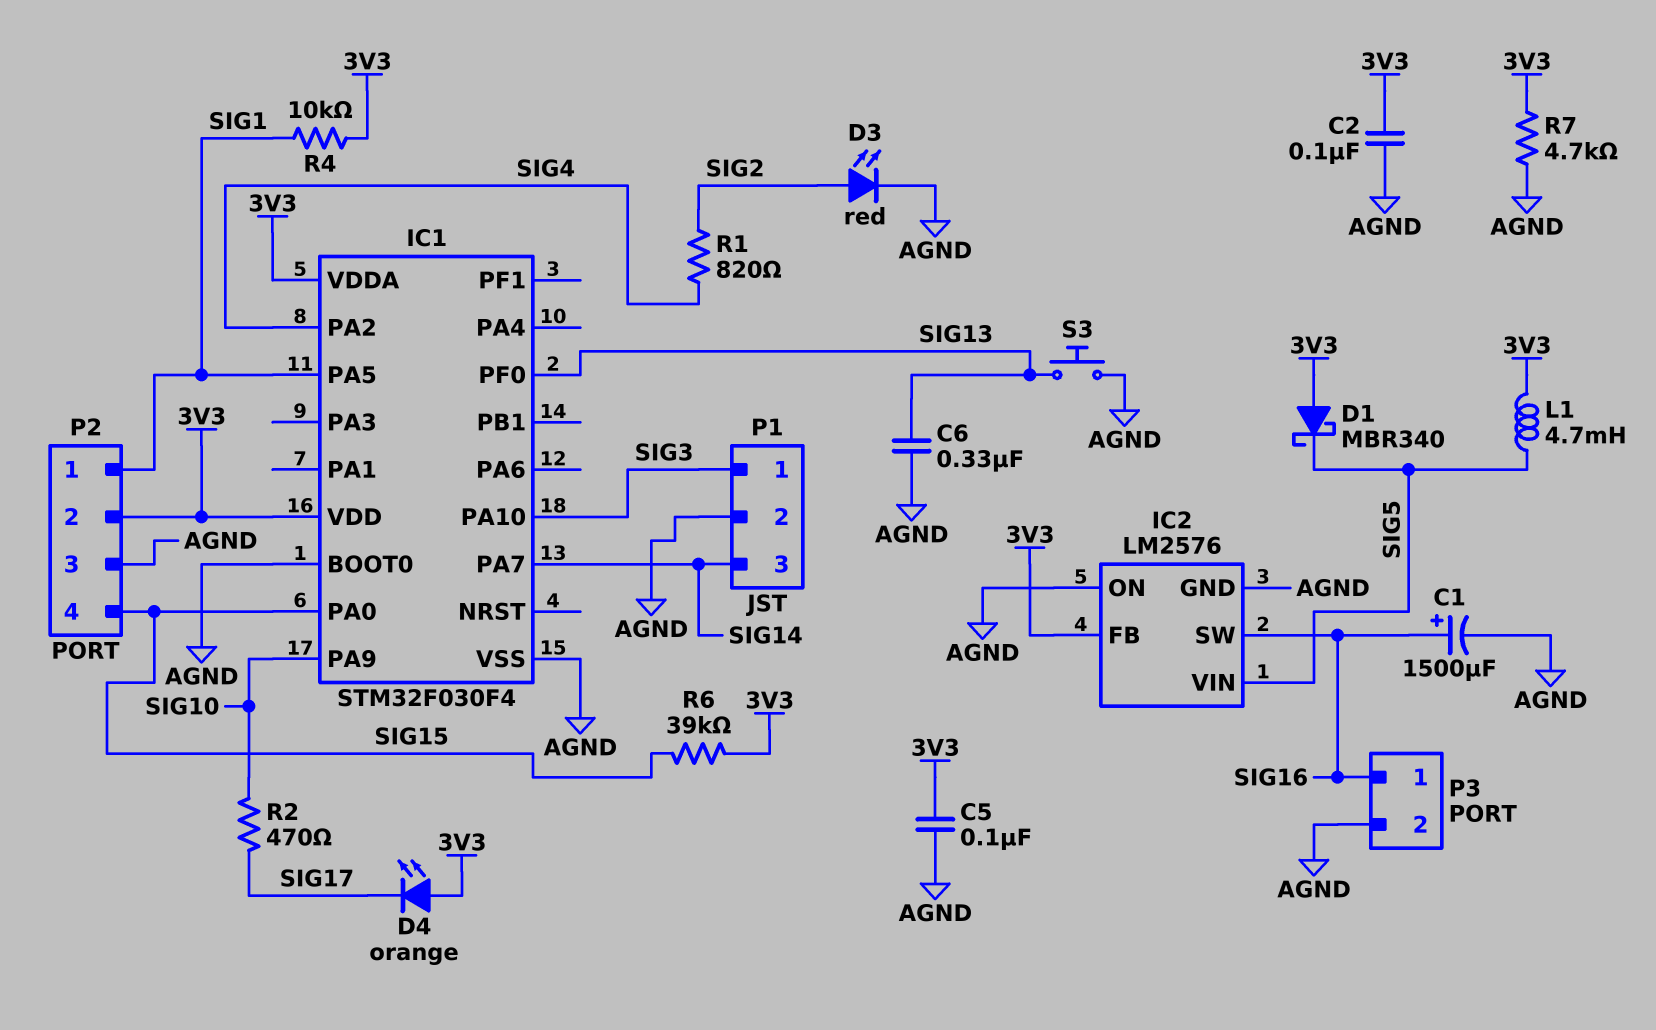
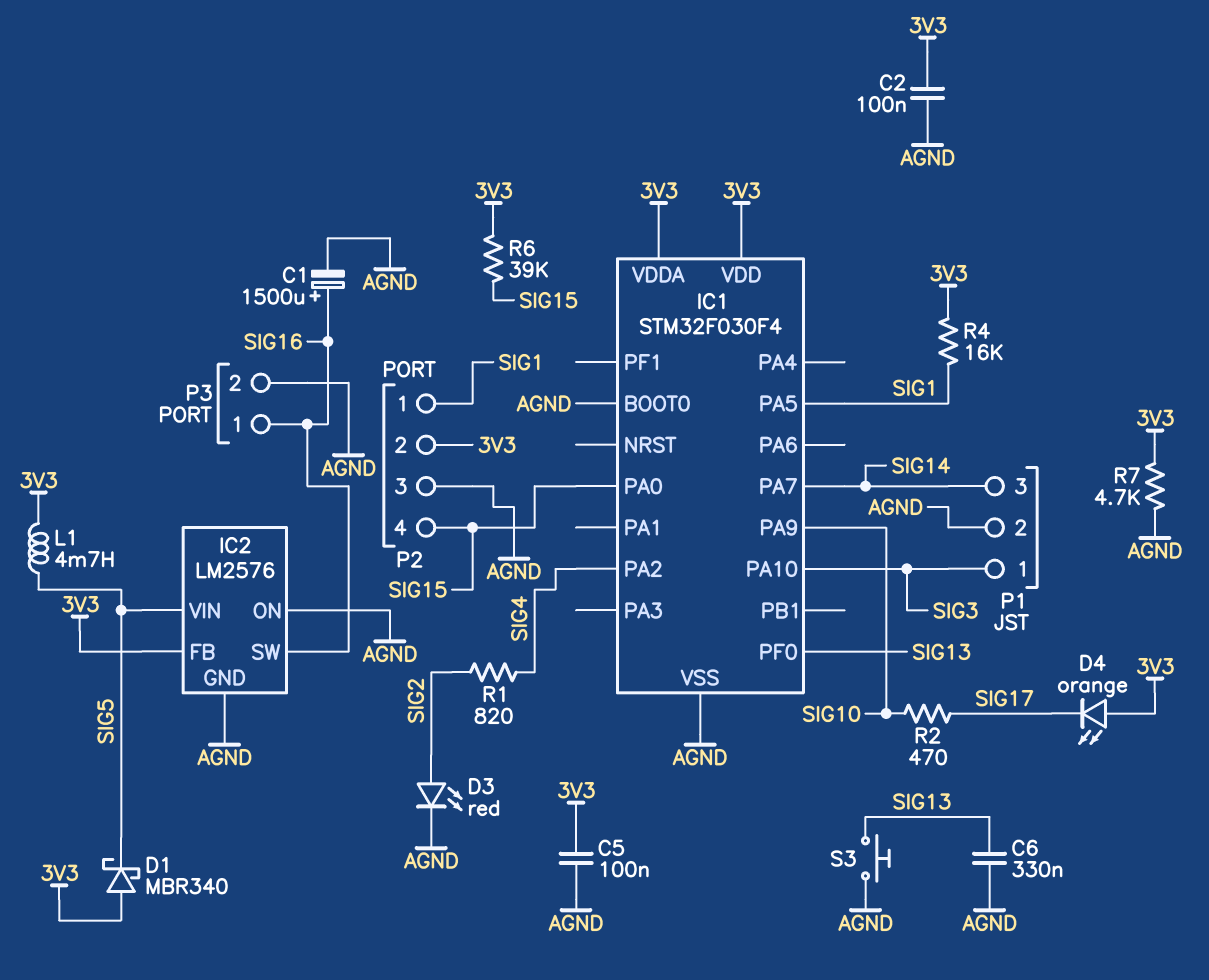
R4: 10k (3V3, SIG1) -> 16k (3V3, SIG1)

